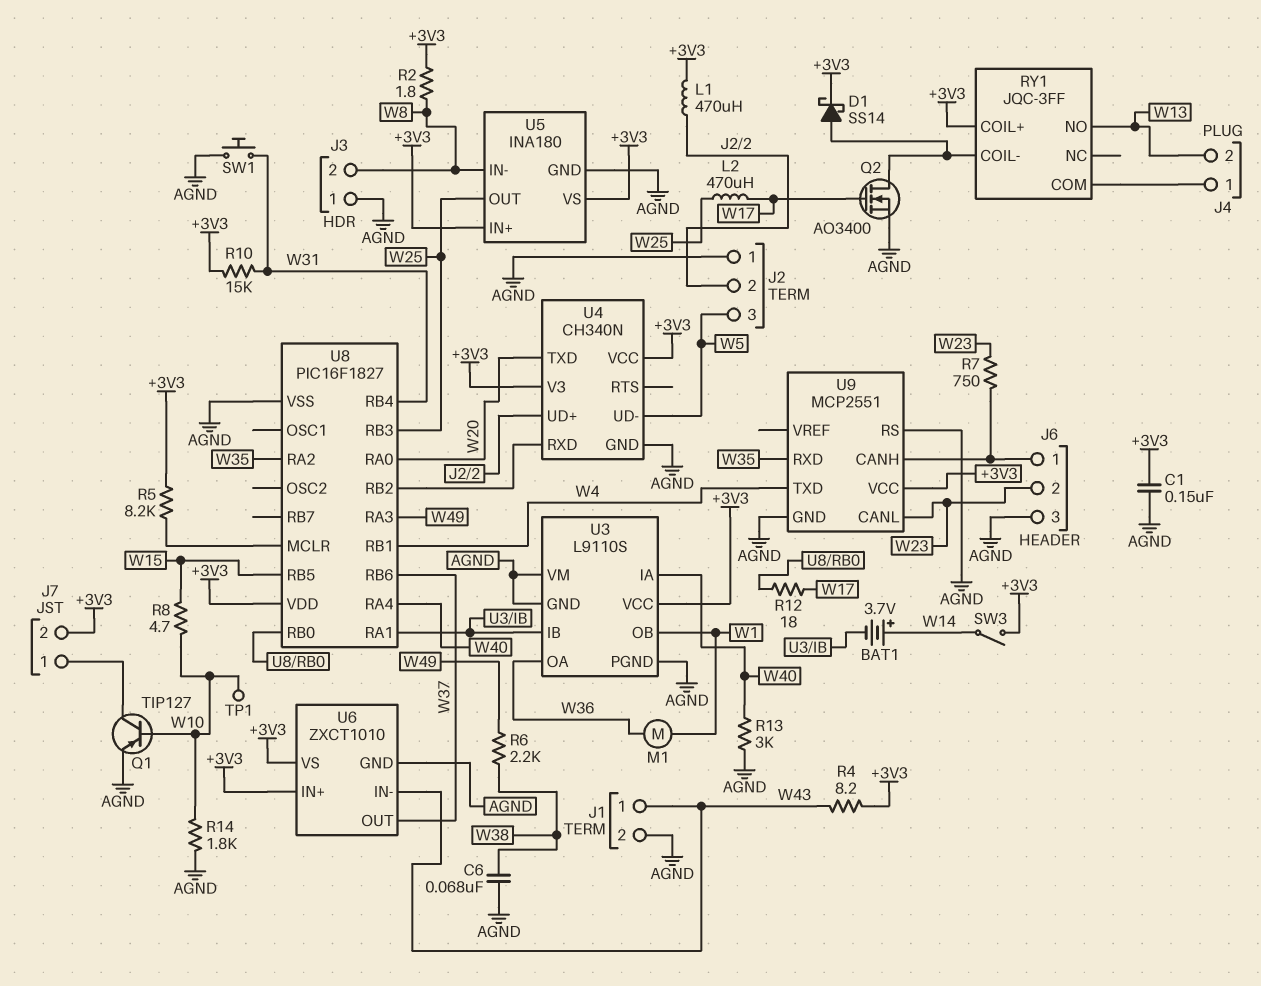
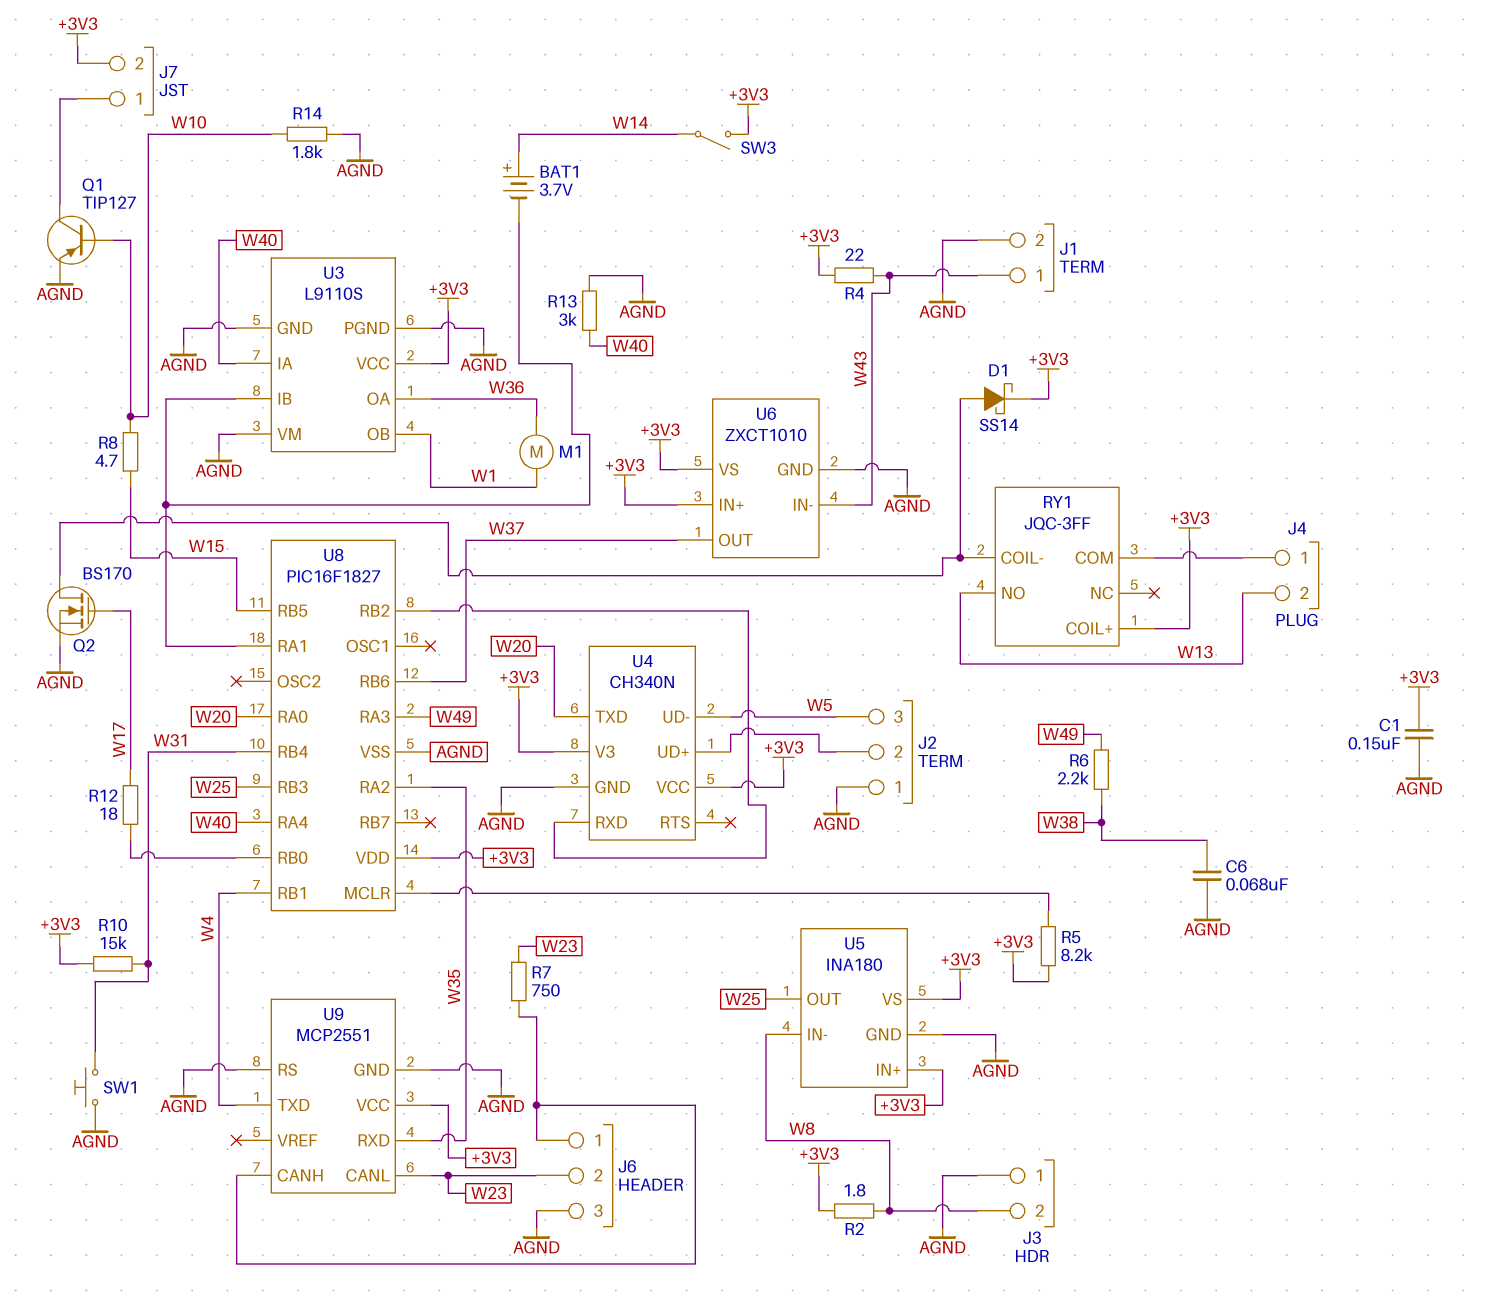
L1: 470uH (+3V3, J2/2) -> none
L2: 470uH (W17, W25) -> none
Q2: NMOS AO3400 (G W17, D RY1/COIL-, S AGND) -> NMOS BS170 (G W17, D RY1/COIL-, S AGND)
R4: 8.2 (+3V3, W43) -> 22 (+3V3, W43)
TP1: test point (W10) -> none

